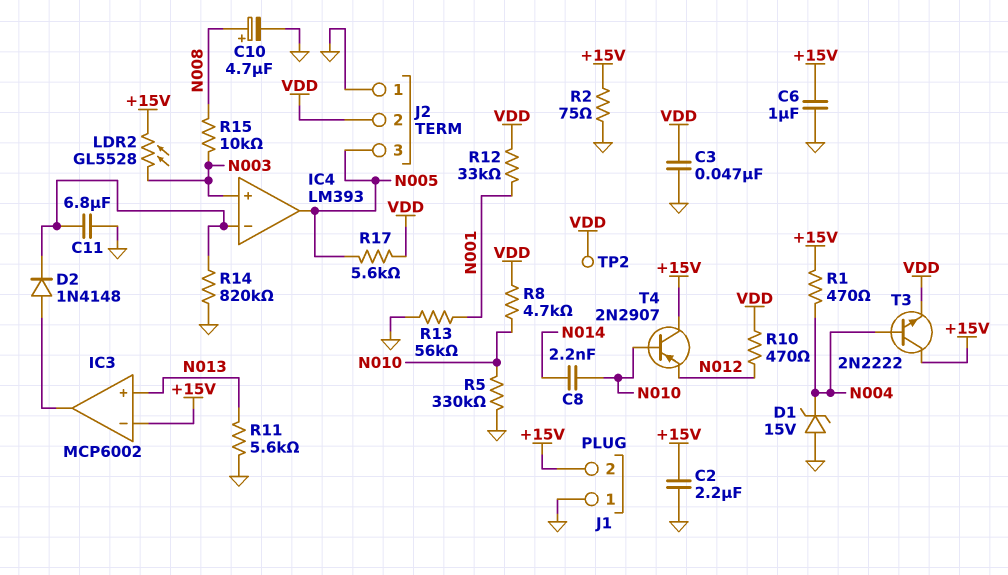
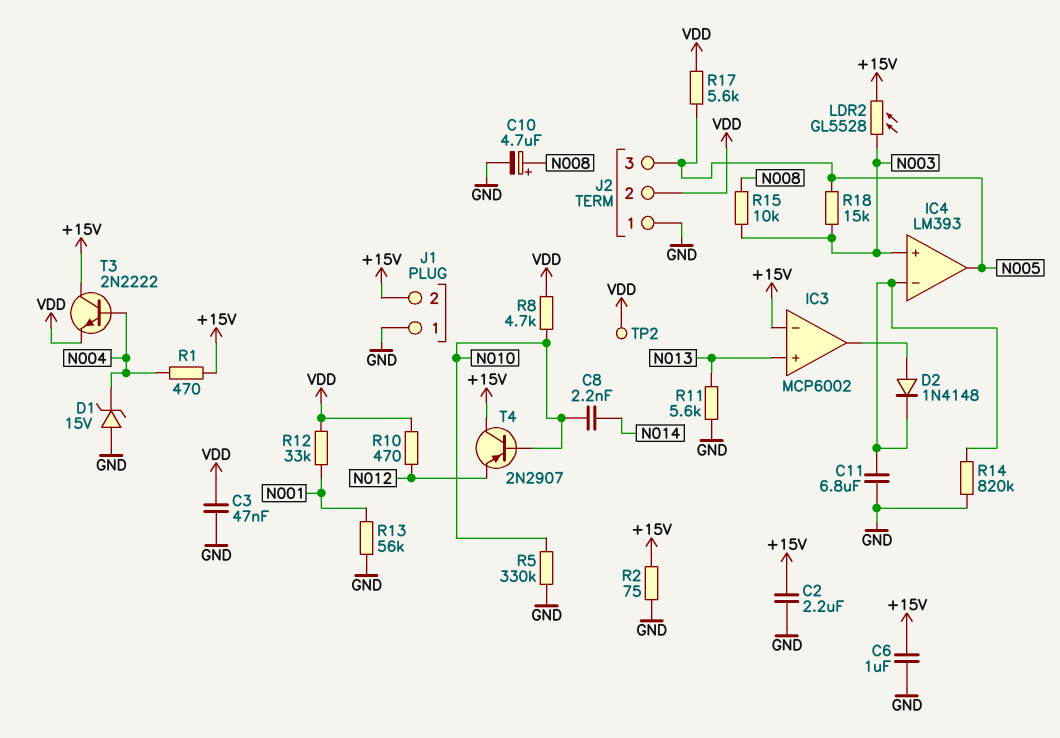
R18: none -> 15k (N003, N005)

